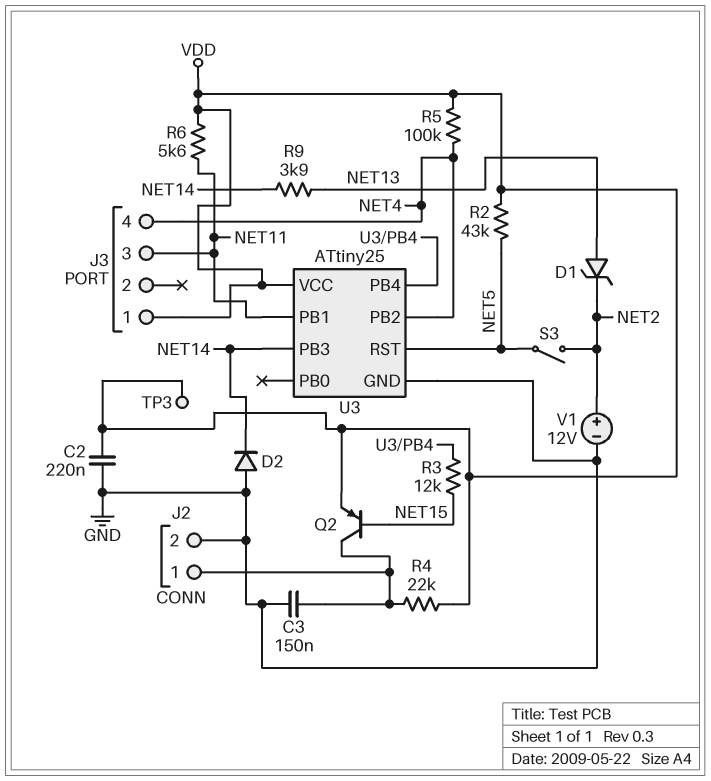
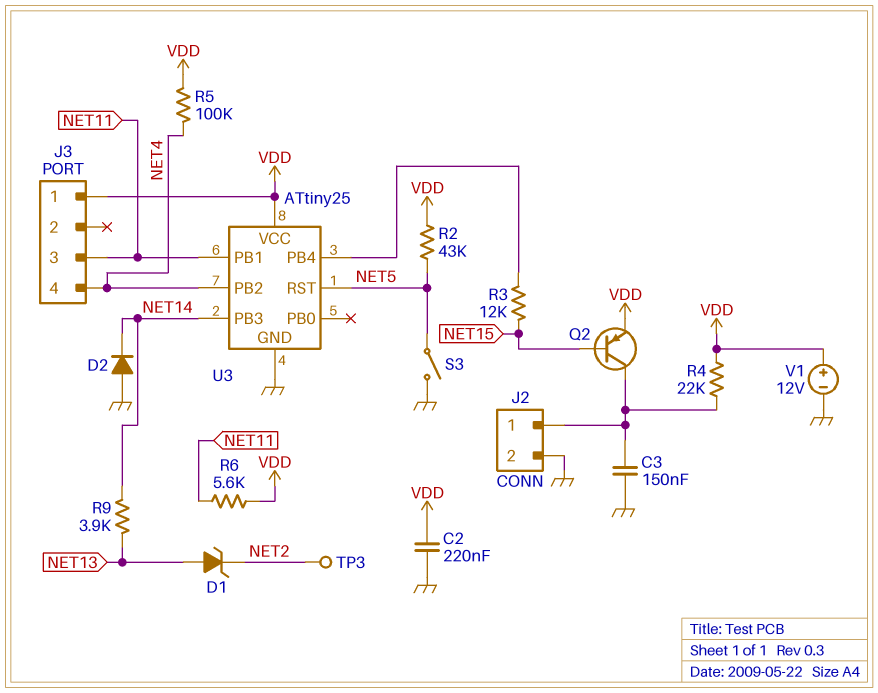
S3: switch (NET2, NET5) -> switch (GND, NET5)
TP3: test point (VDD) -> test point (NET2)
V1: 12V (plus NET2, minus GND) -> 12V (plus VDD, minus GND)

